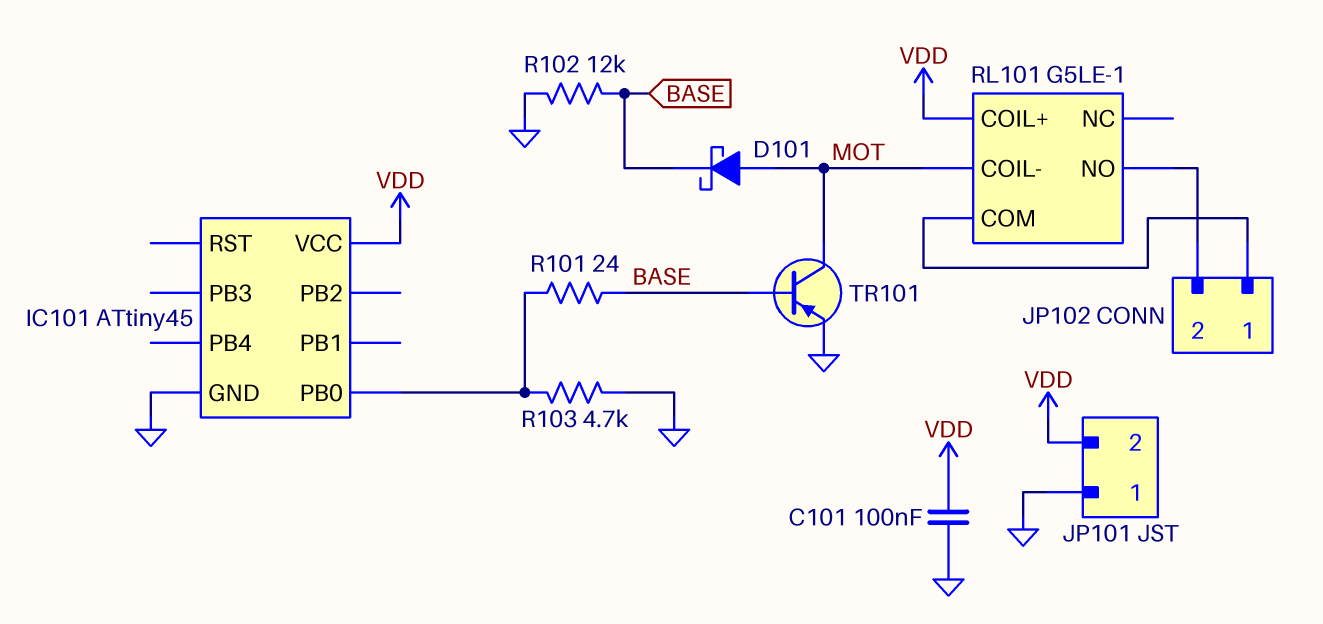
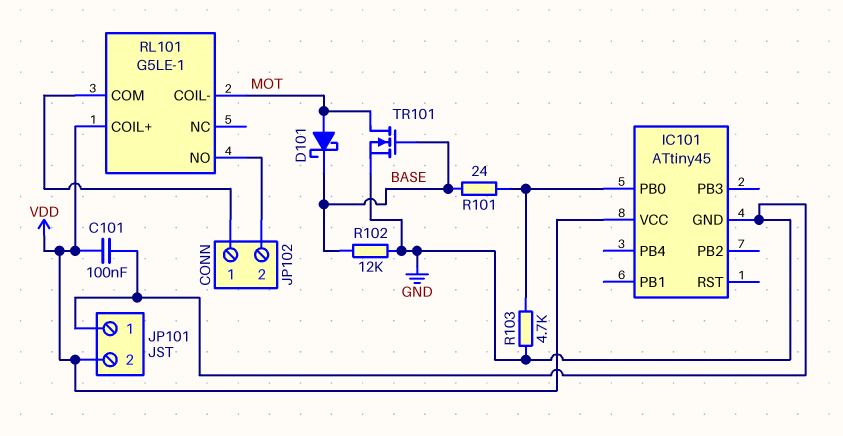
TR101: PNP (B BASE, C MOT, E GND) -> NMOS (G BASE, D MOT, S GND)

